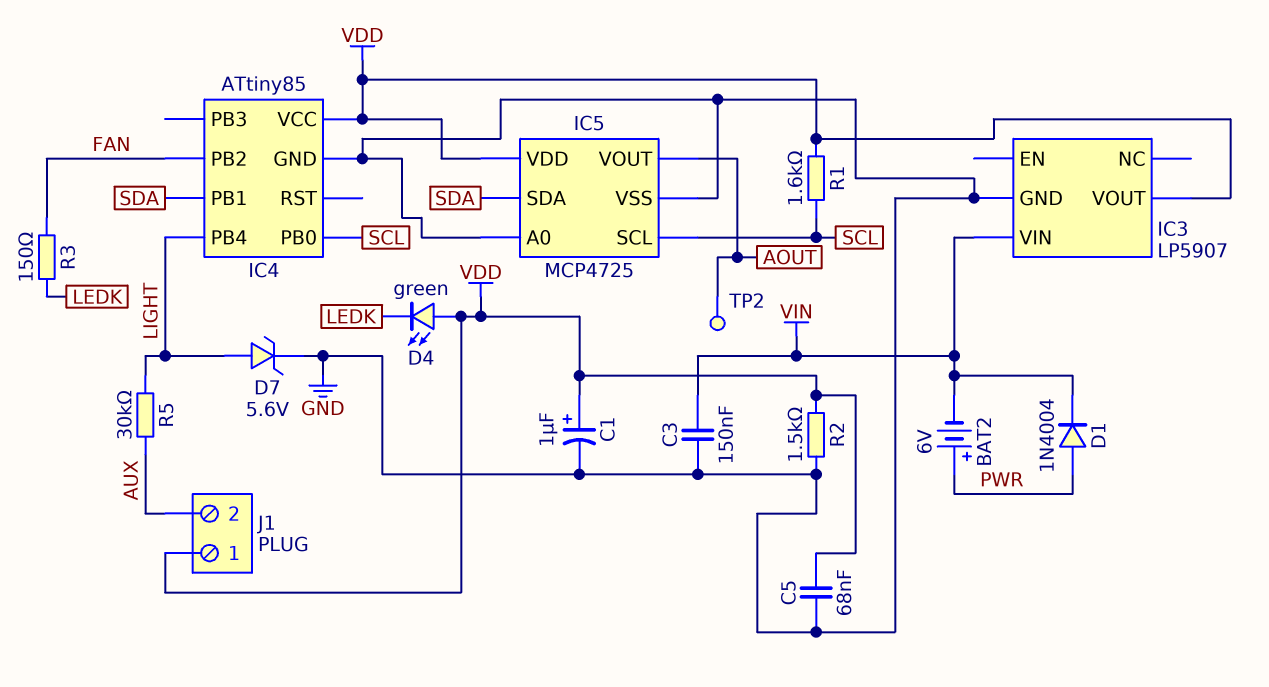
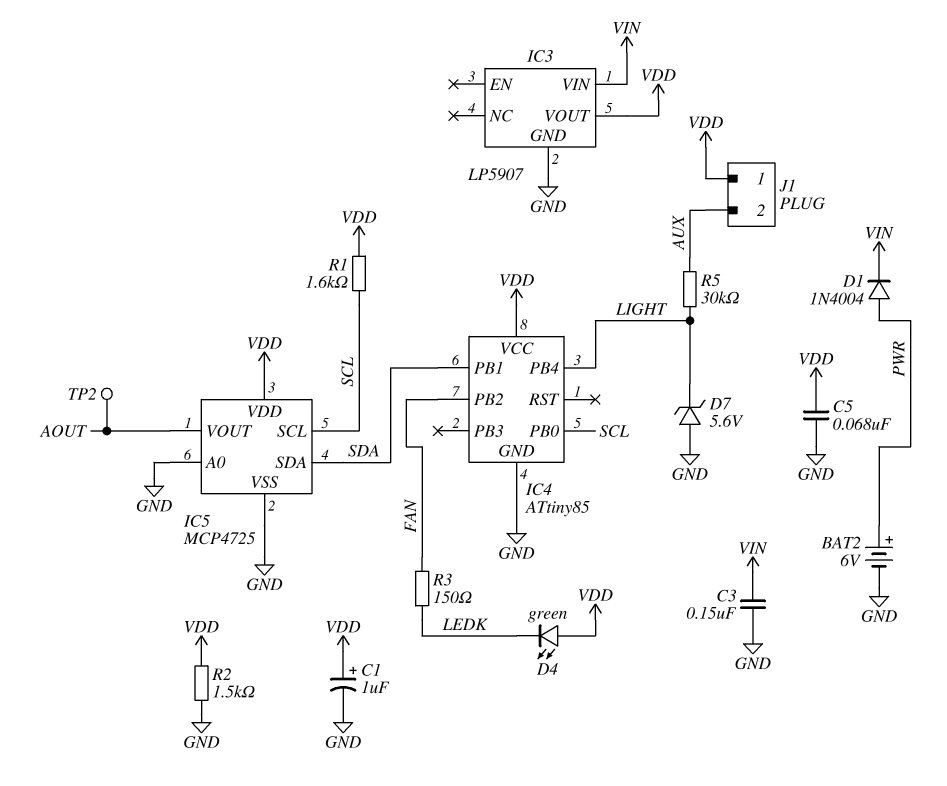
BAT2: 6V (plus PWR, minus VIN) -> 6V (plus PWR, minus GND)
D7: zener 5.6V (A LIGHT, K GND) -> zener 5.6V (A GND, K LIGHT)

